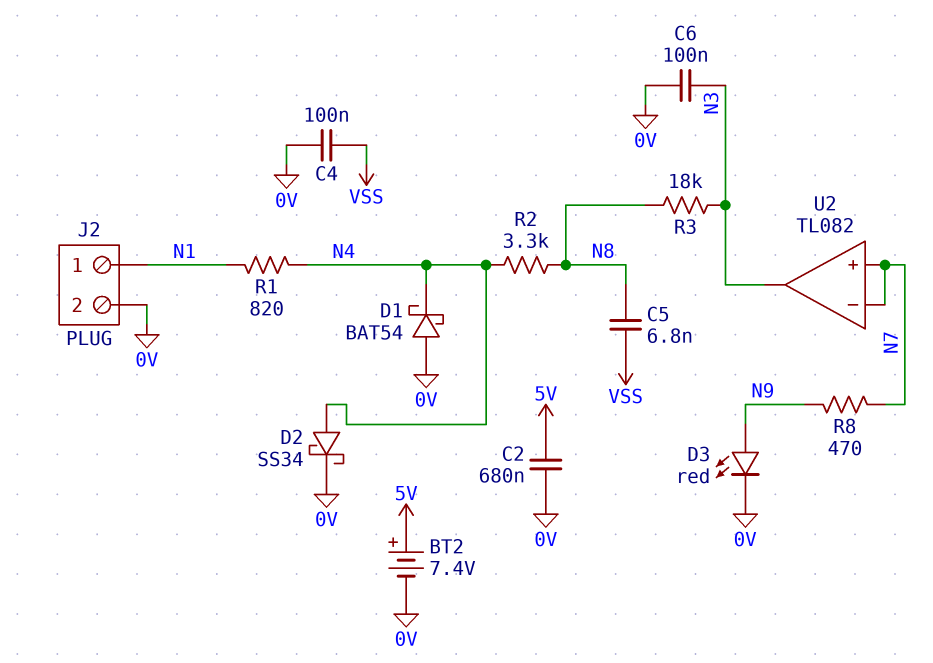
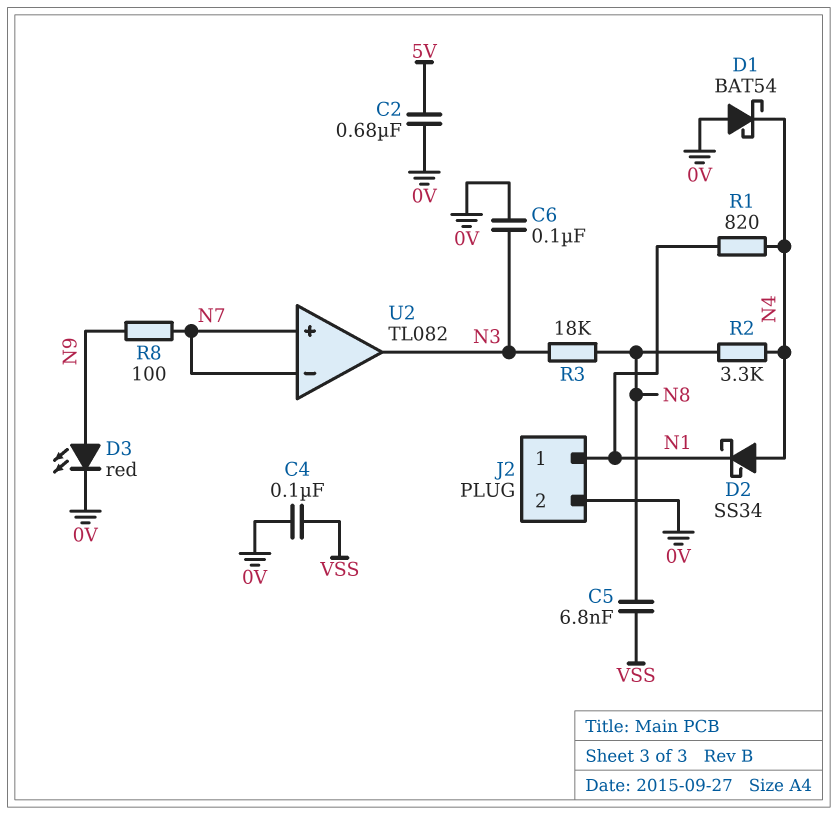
BT2: 7.4V (plus 5V, minus 0V) -> none
D2: schottky SS34 (A N4, K 0V) -> schottky SS34 (A N4, K N1)
R8: 470 (N7, N9) -> 100 (N7, N9)

